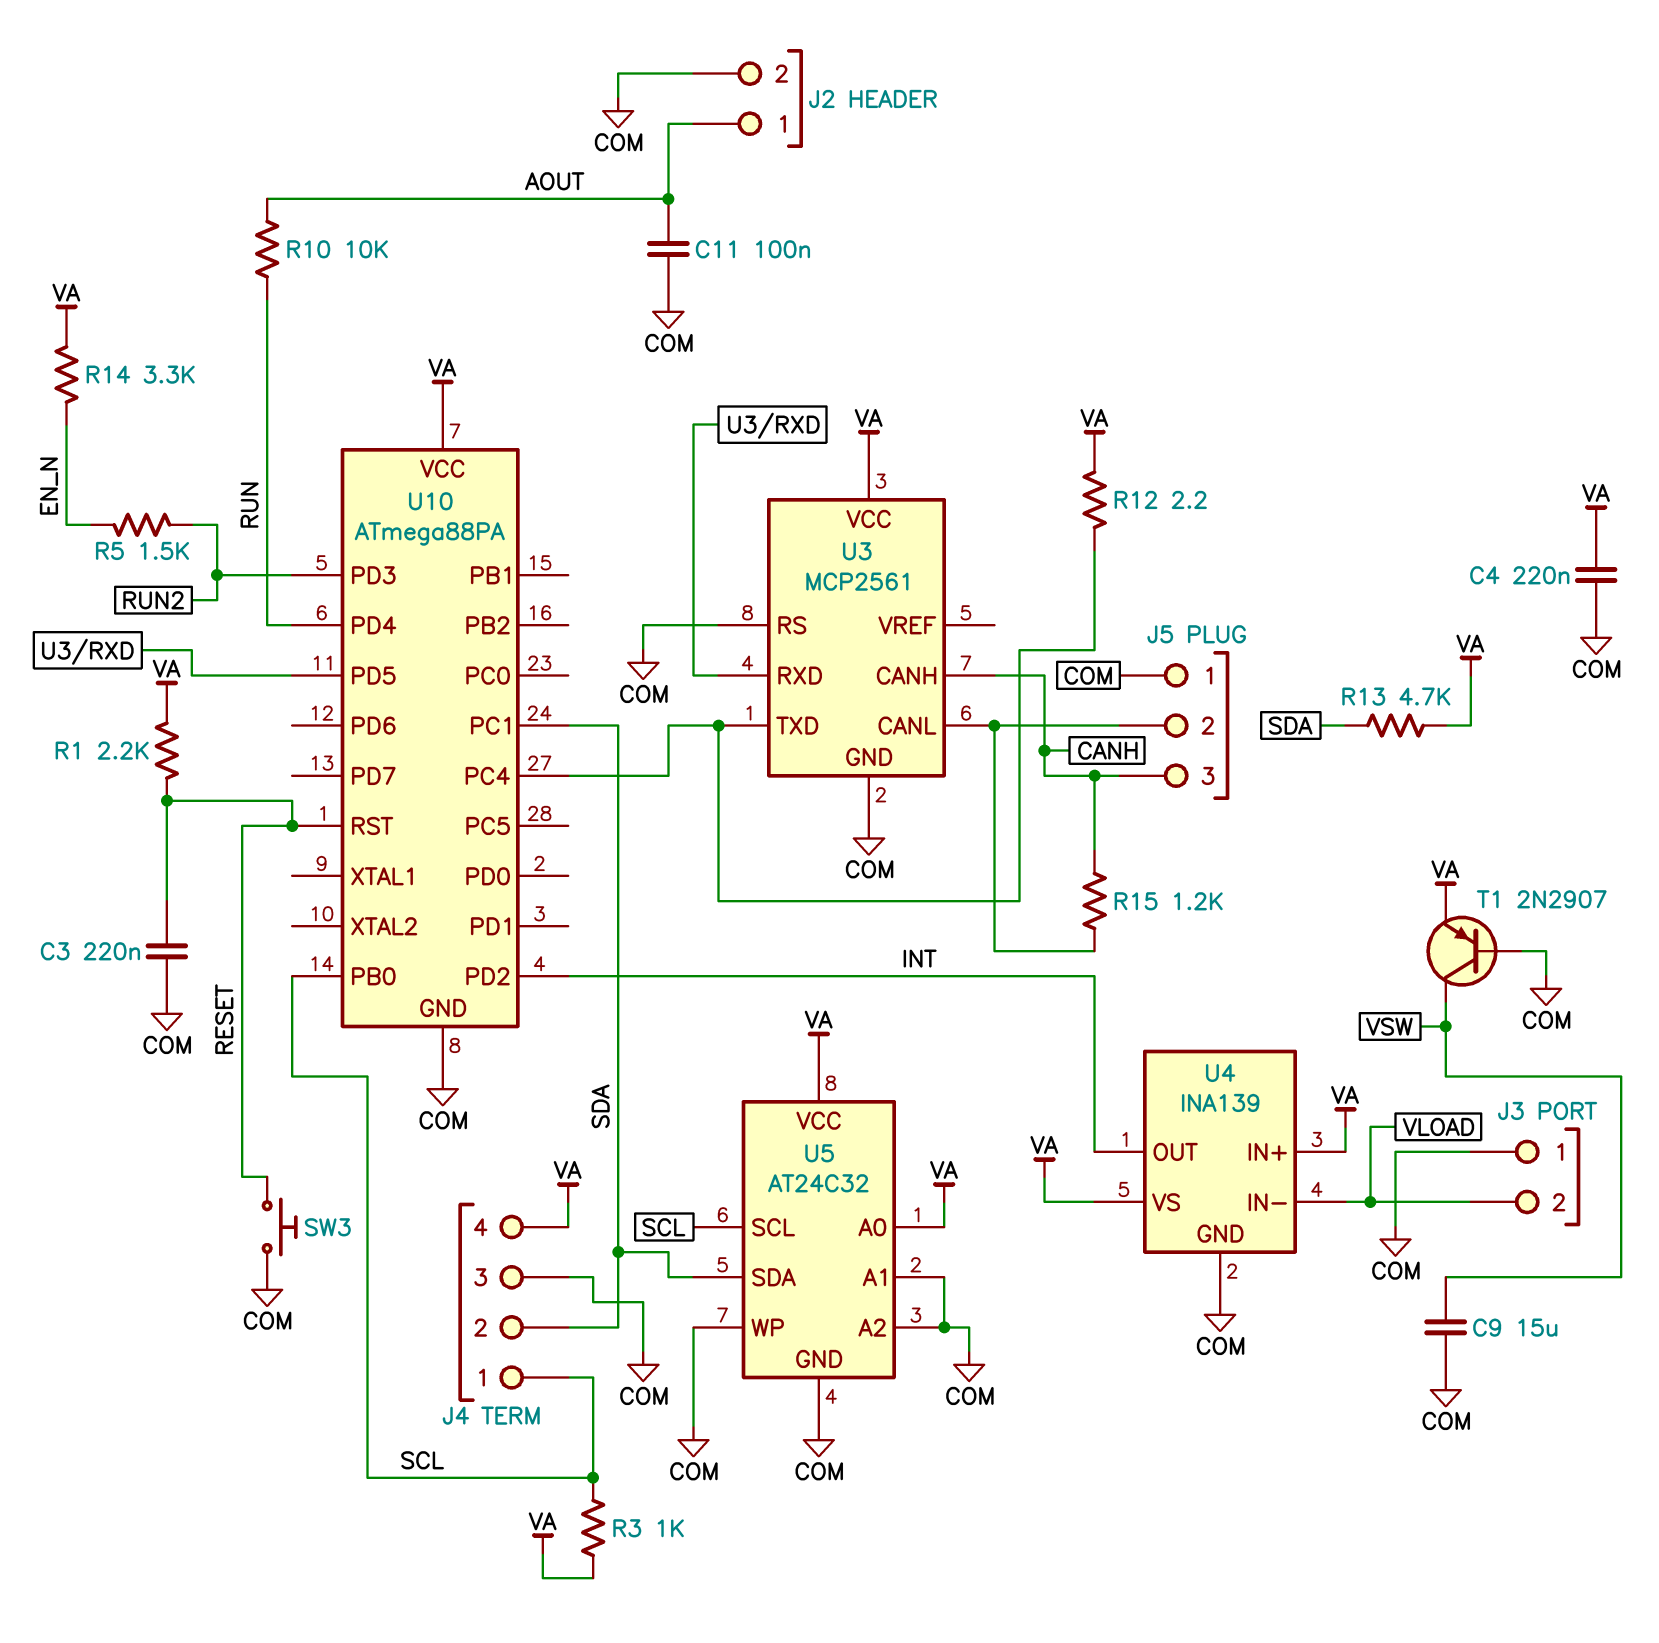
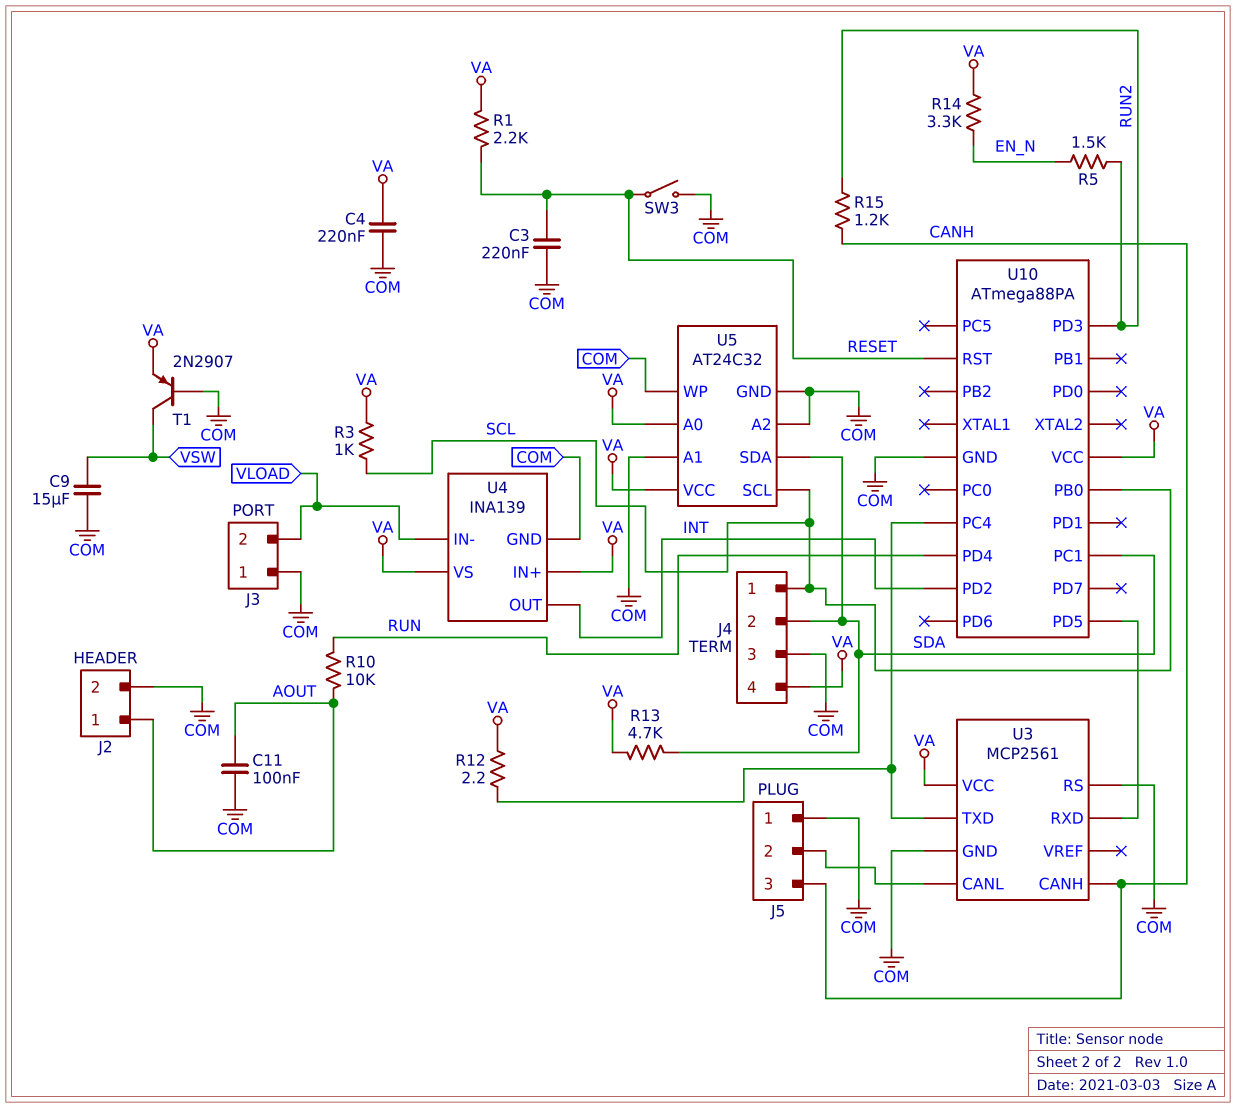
R15: 1.2k (CANH, J5/2) -> 1.2k (CANH, RUN2)
SW3: button (COM, RESET) -> switch (COM, RESET)

